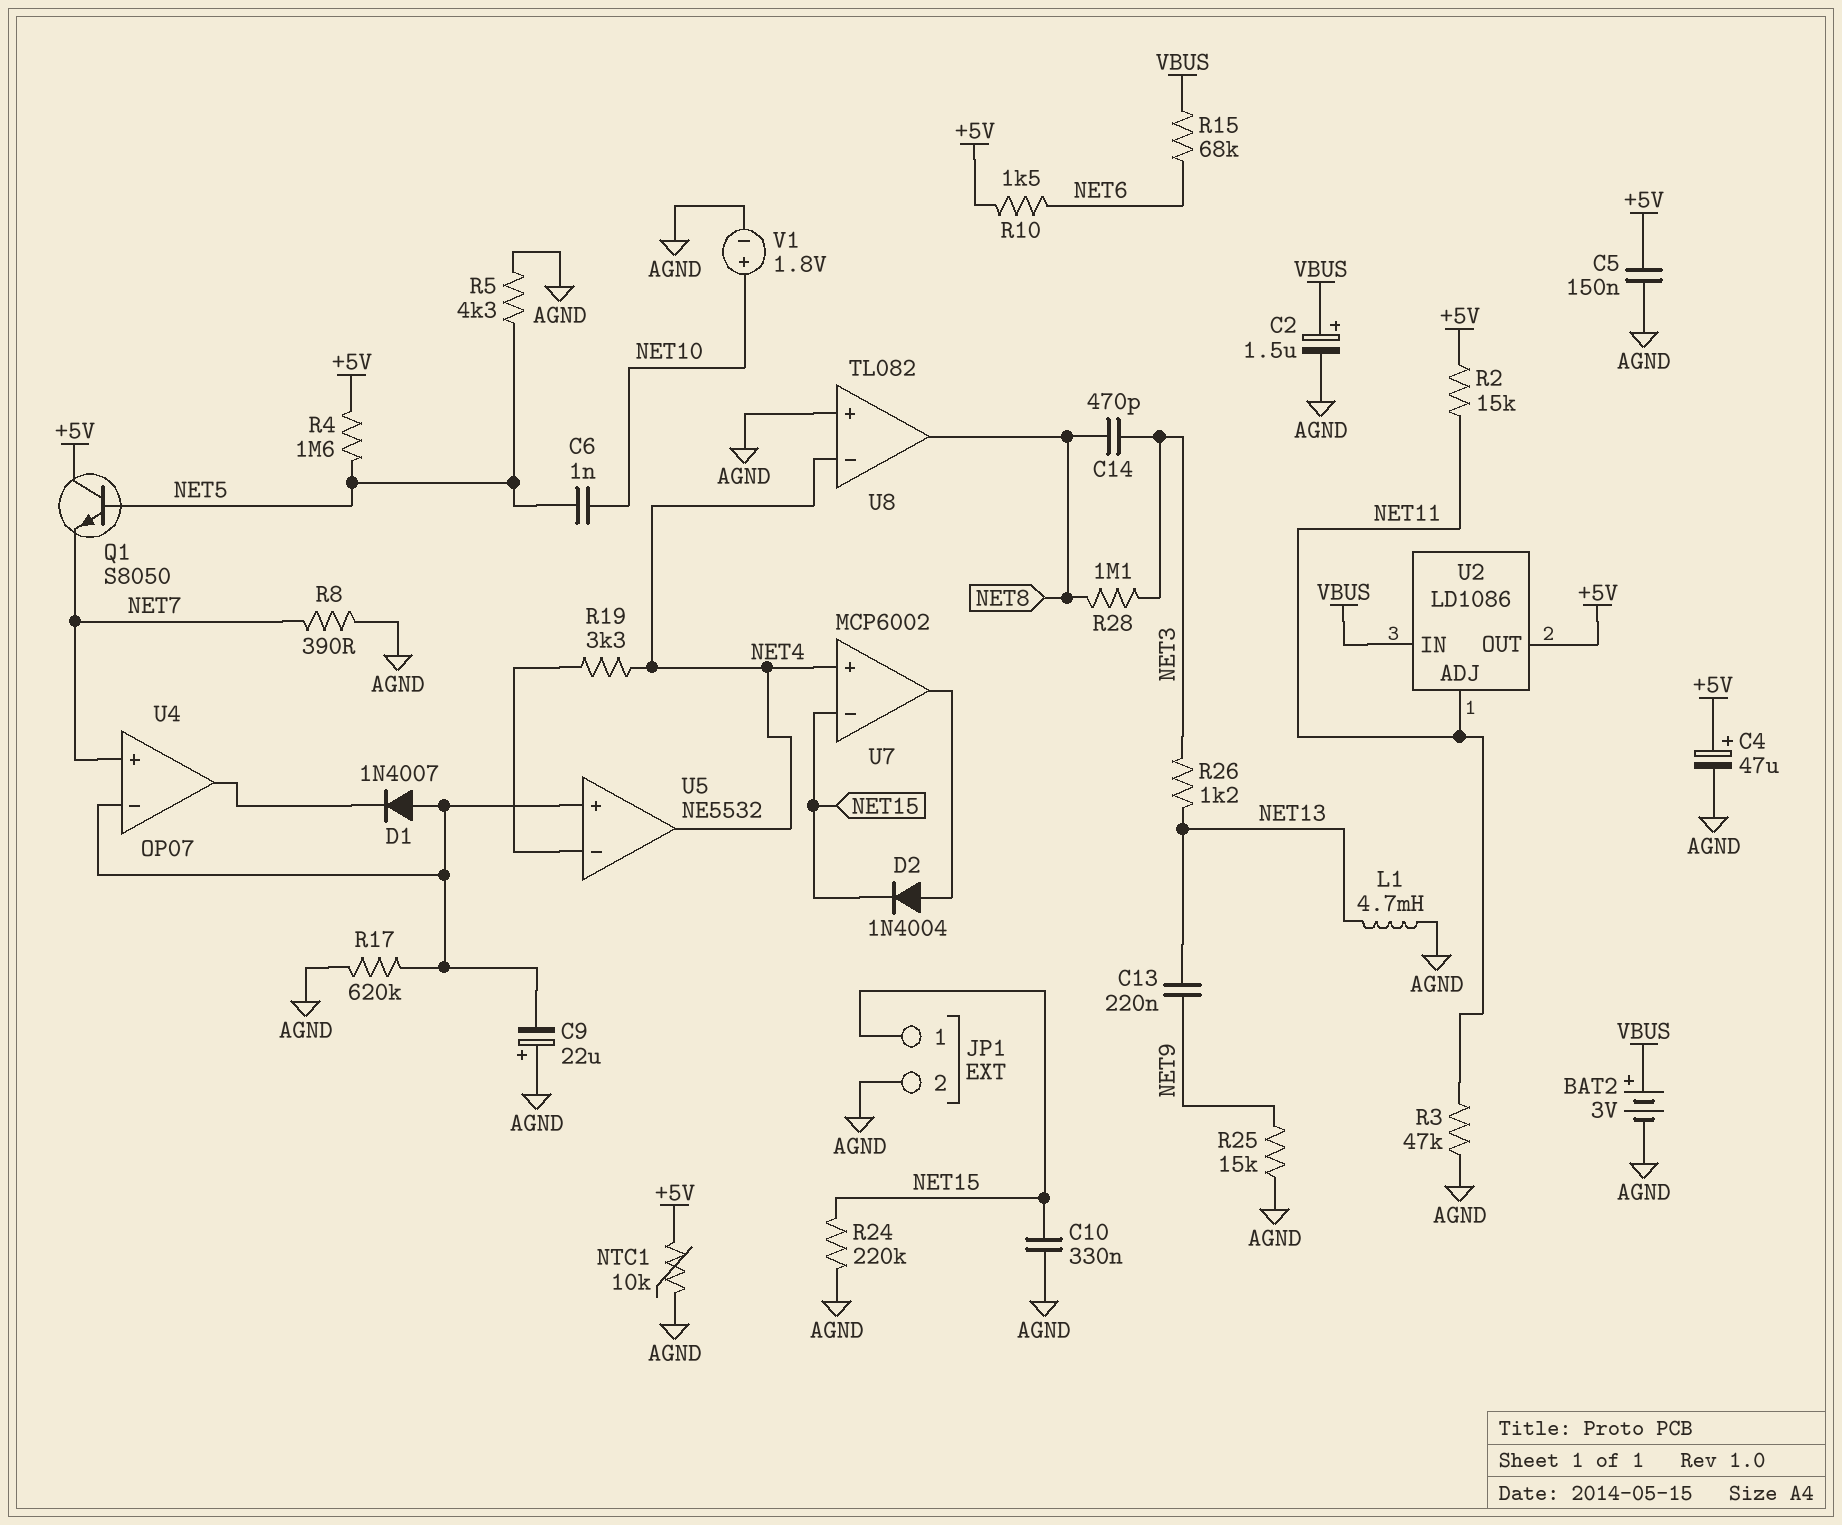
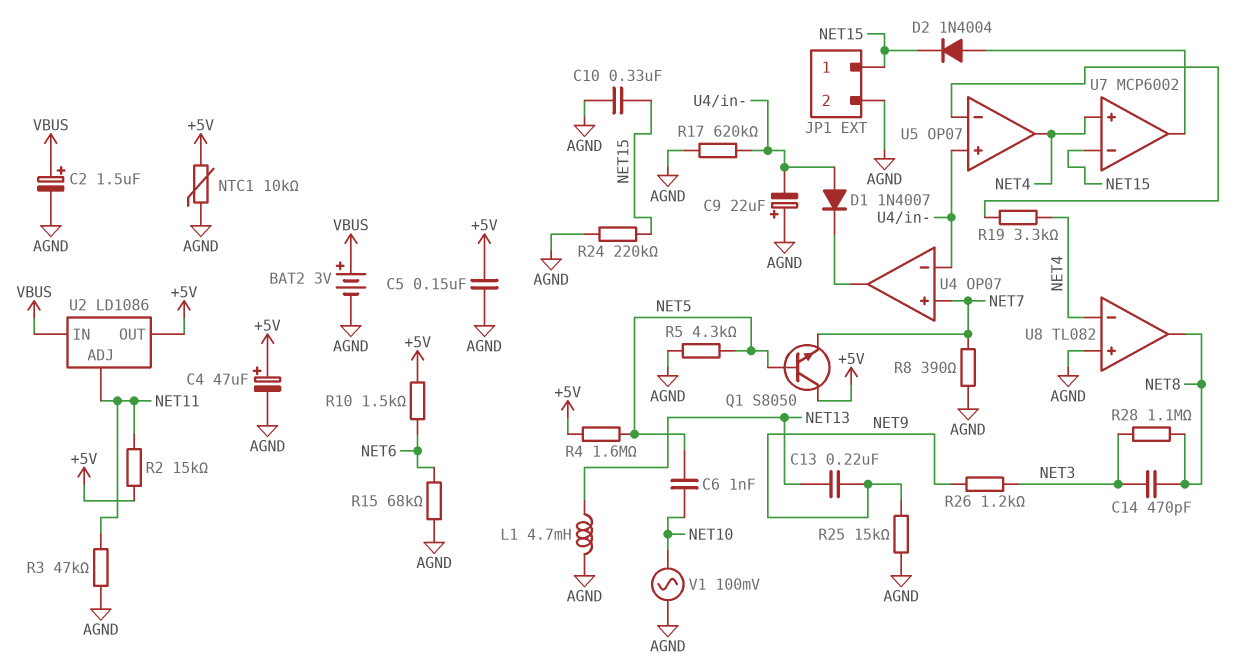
R15: 68k (NET6, VBUS) -> 68k (AGND, NET6)
R26: 1.2k (NET3, NET13) -> 1.2k (NET3, NET9)
U5: NE5532 -> OP07
V1: 1.8V (plus NET10, minus AGND) -> AC 100mV (AGND, NET10)

